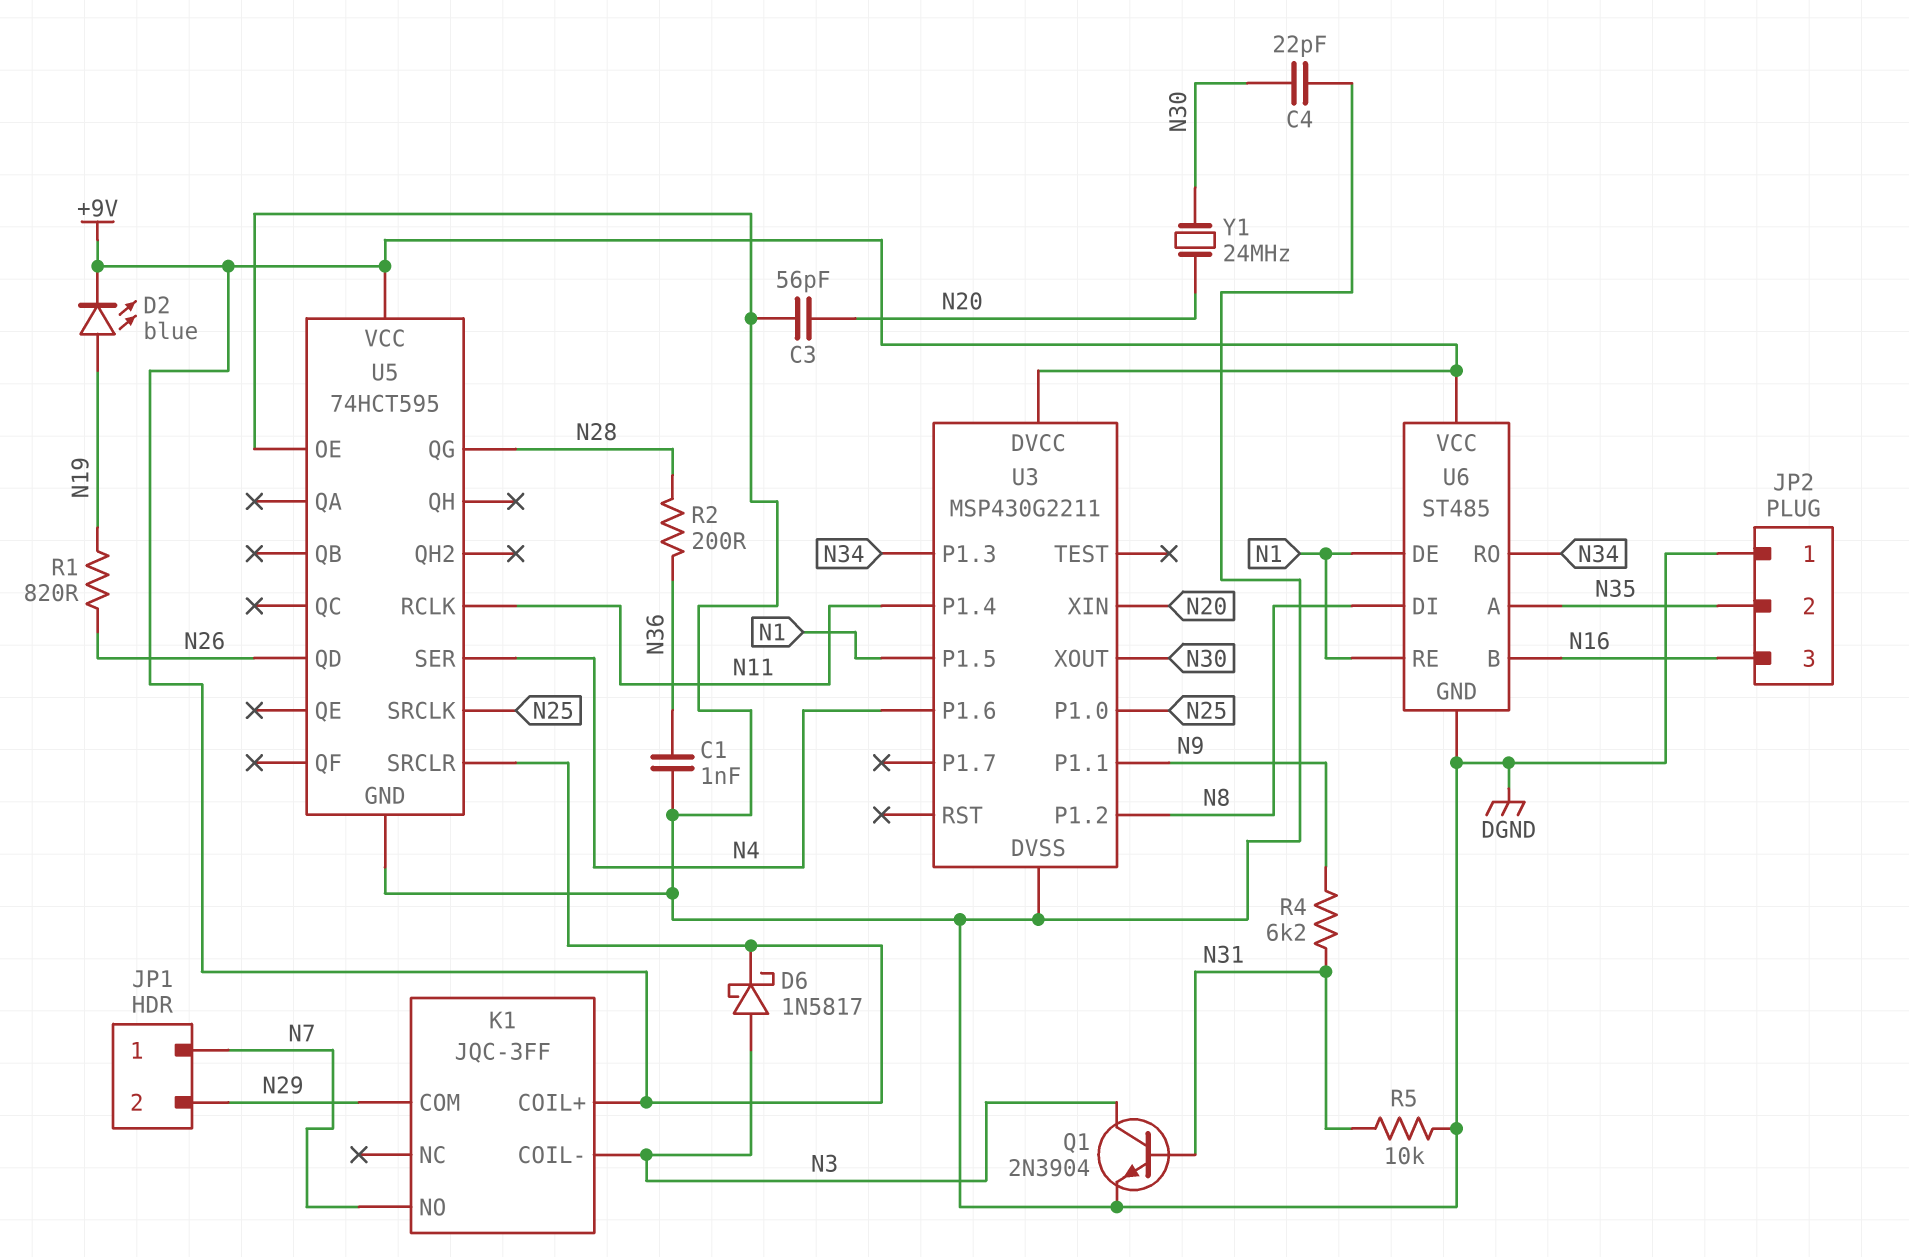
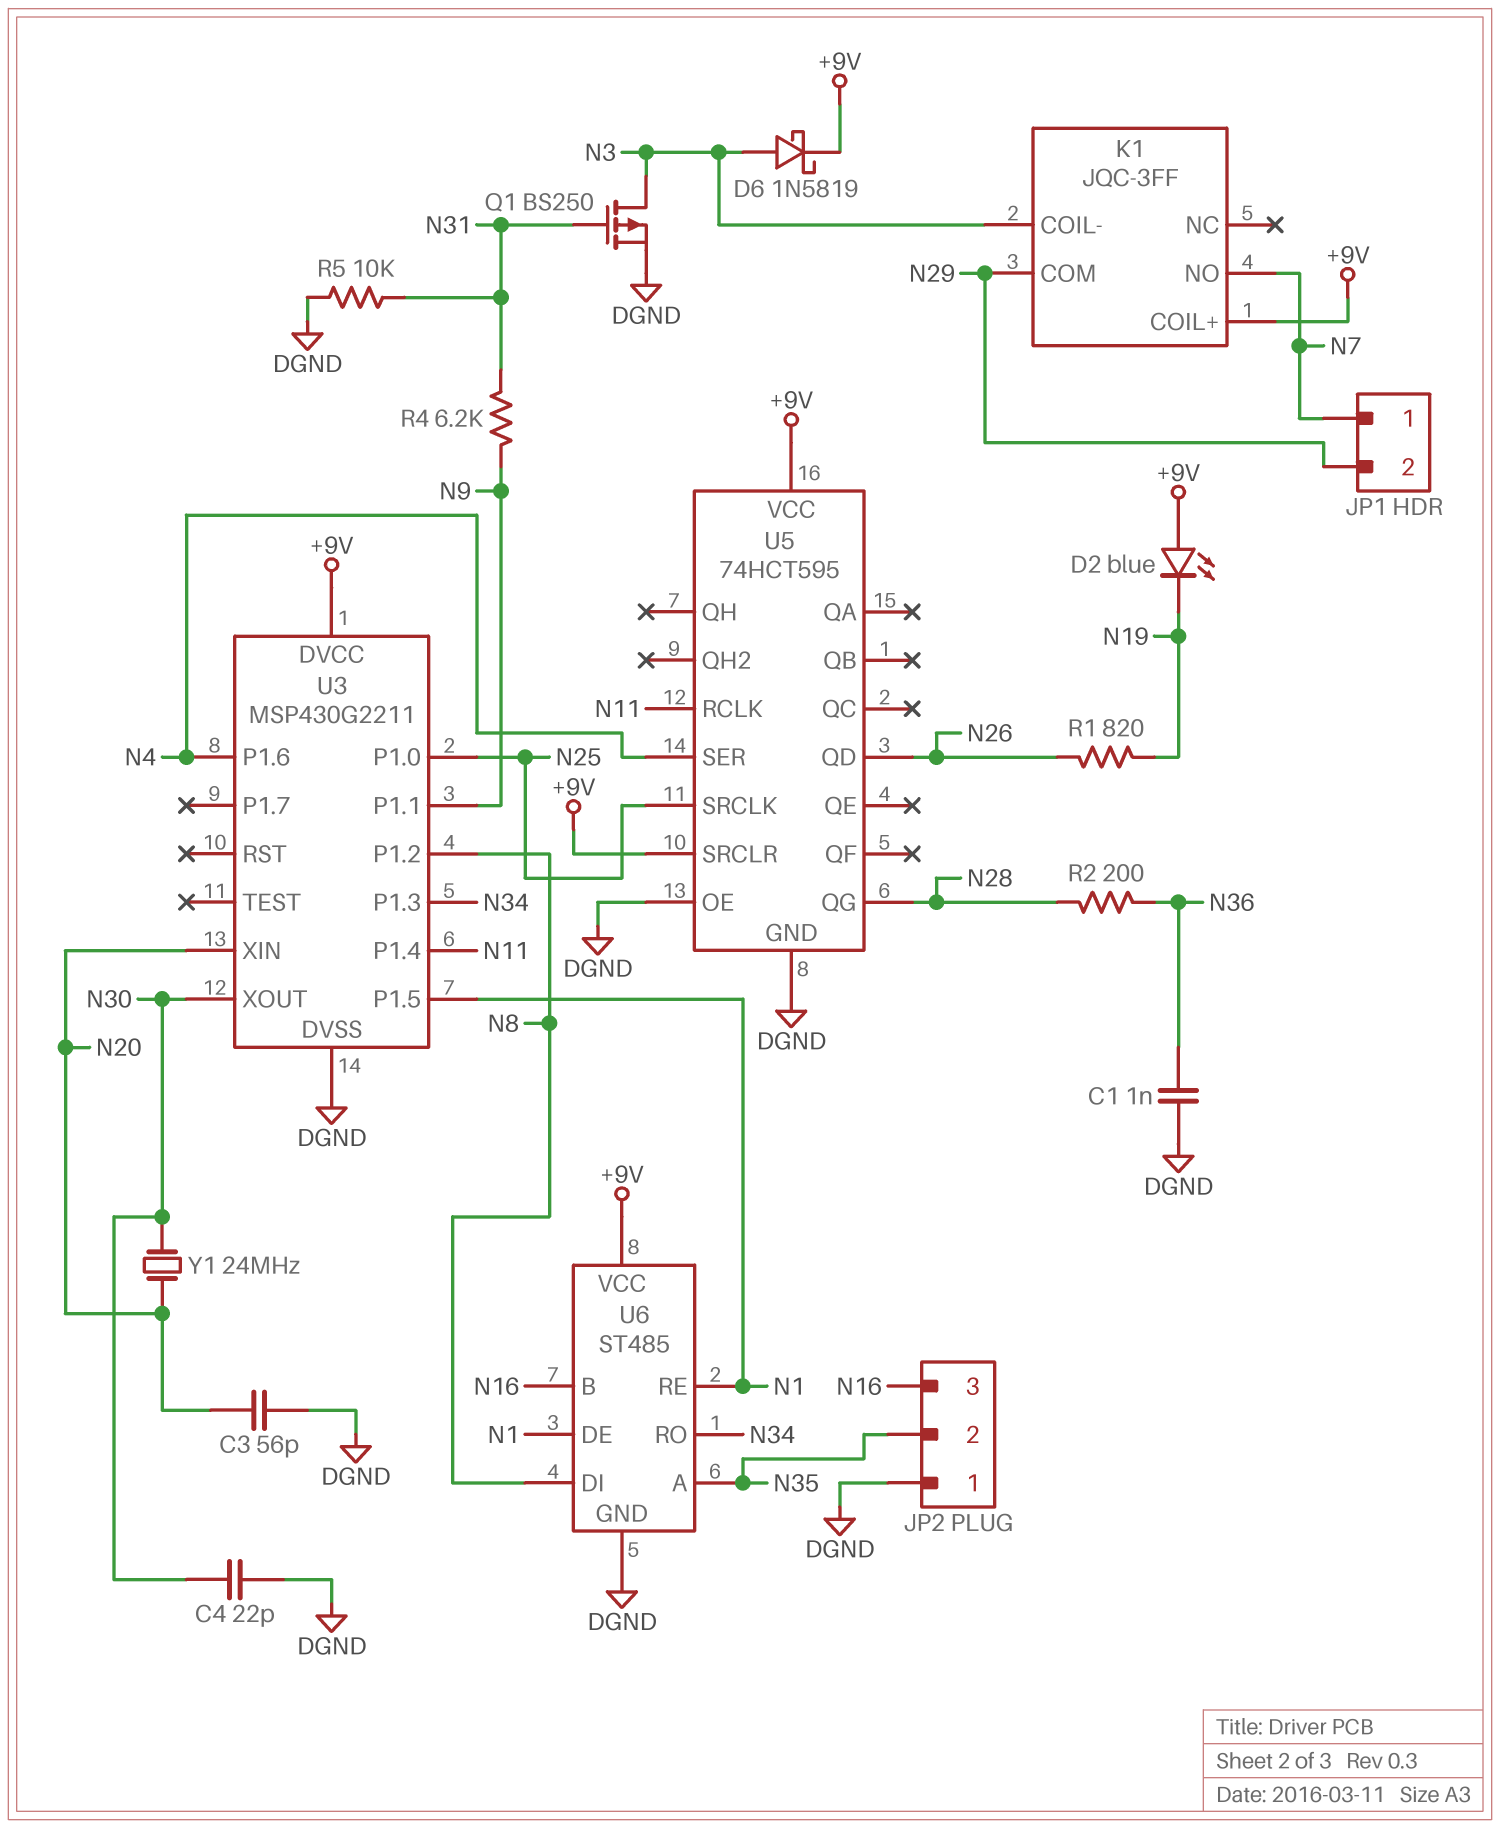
D2: LED blue (A N19, K +9V) -> LED blue (A +9V, K N19)
D6: schottky 1N5817 (A N3, K +9V) -> schottky 1N5819 (A N3, K +9V)
Q1: NPN 2N3904 (B N31, C N3, E DGND) -> PMOS BS250 (G N31, D N3, S DGND)

